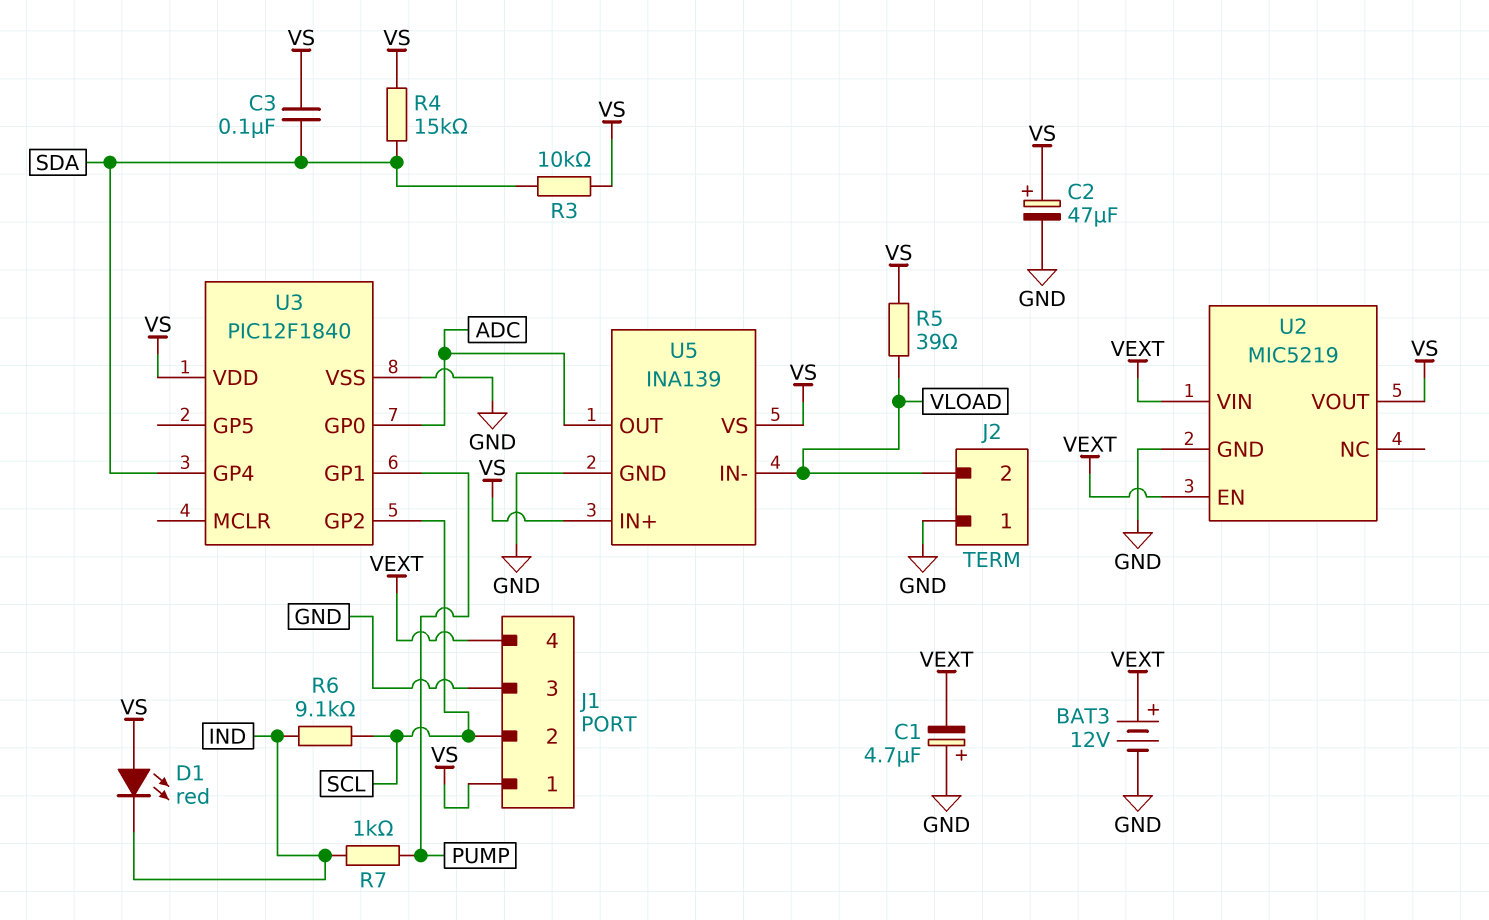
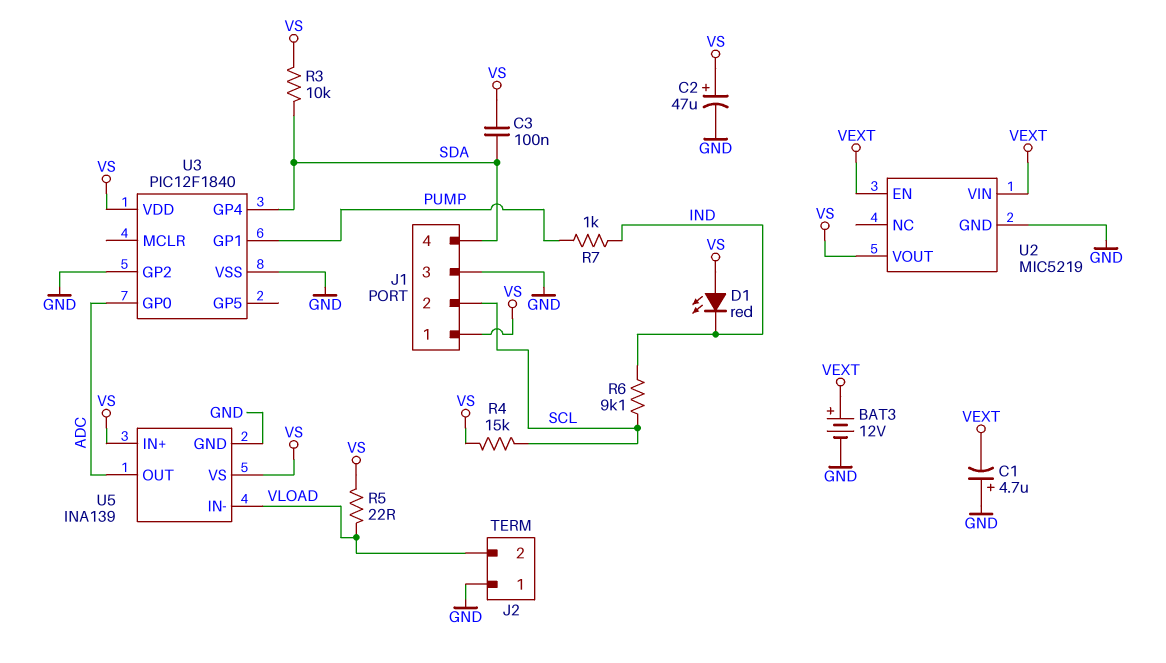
J1 pin 4: VEXT -> SDA
R4: 15k (SDA, VS) -> 15k (SCL, VS)
R5: 39 (VLOAD, VS) -> 22 (VLOAD, VS)
U3 pin GP2: SCL -> GND

